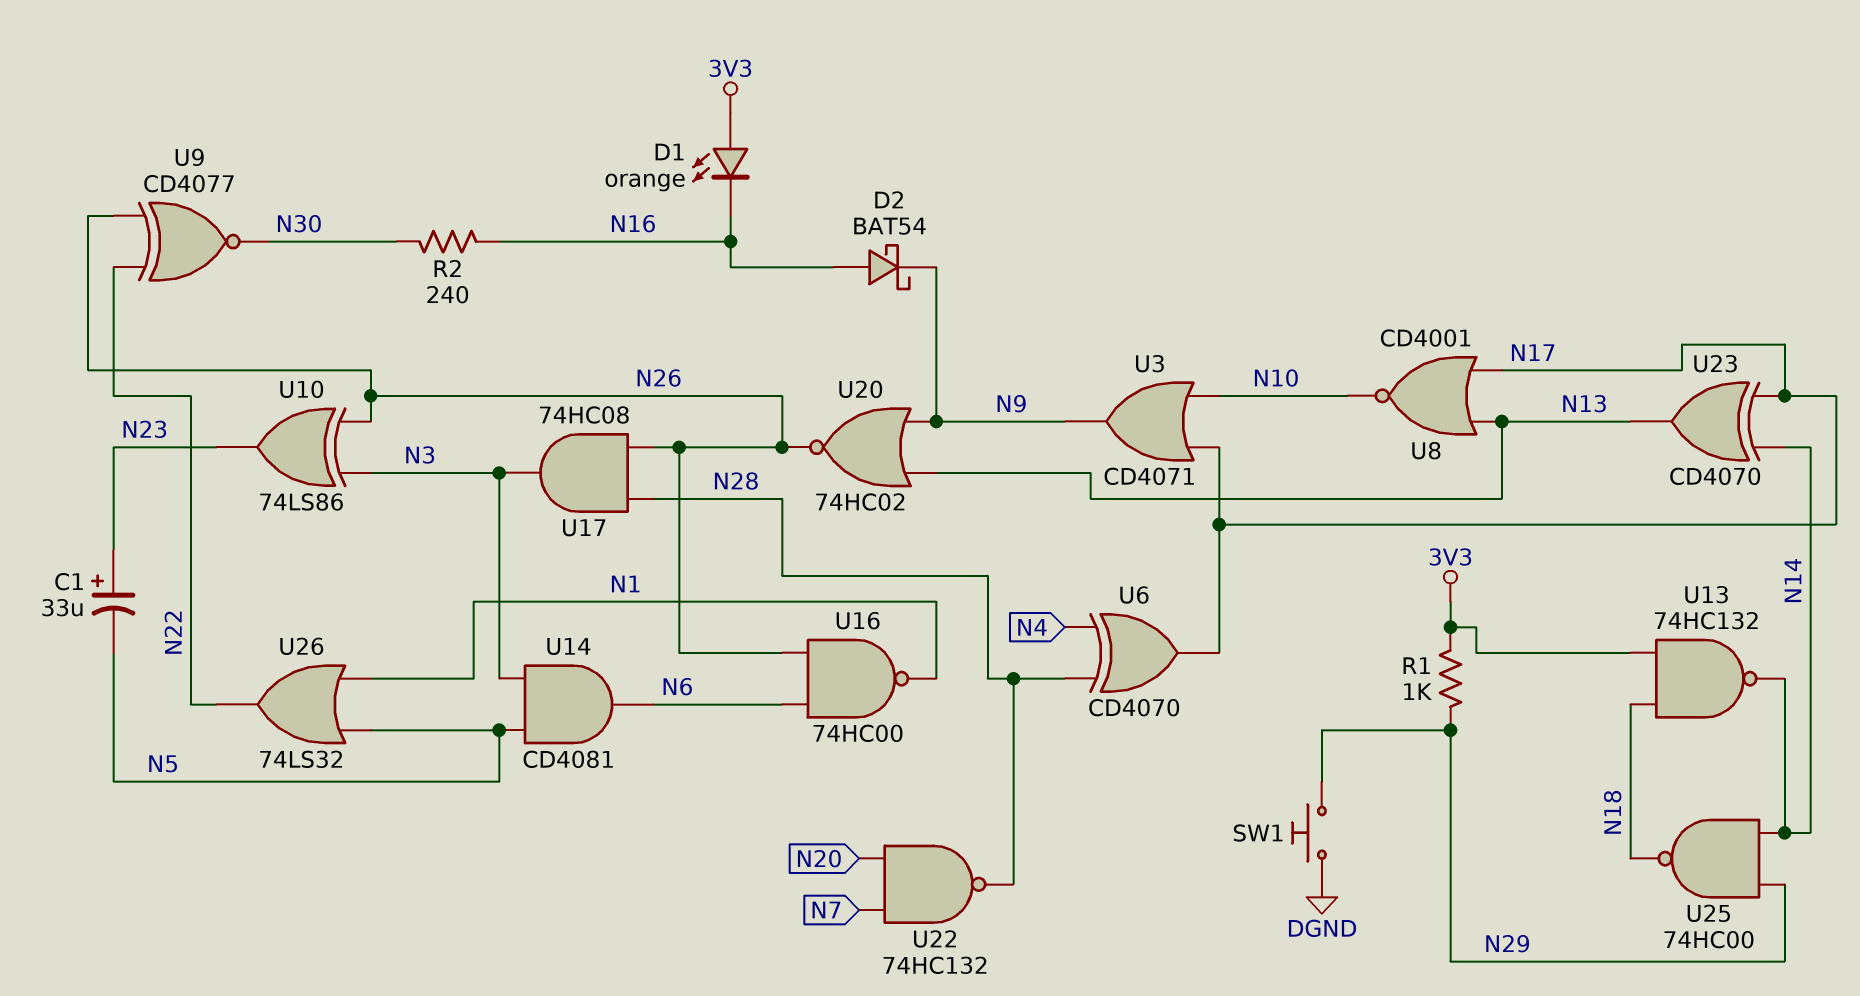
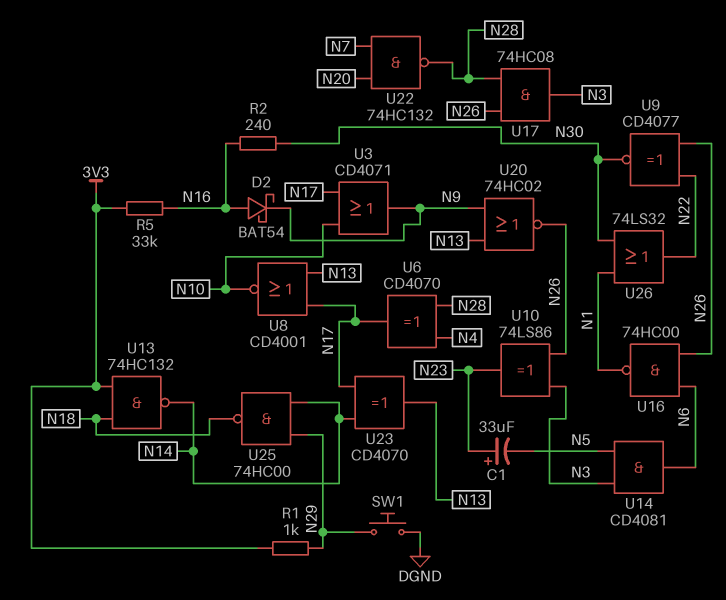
D1: LED orange (A 3V3, K N16) -> none
R5: none -> 33k (3V3, N16)
U26: OR 74LS32 (in N1, in N5, out N22) -> OR 74LS32 (in N1, in N30, out N22)

